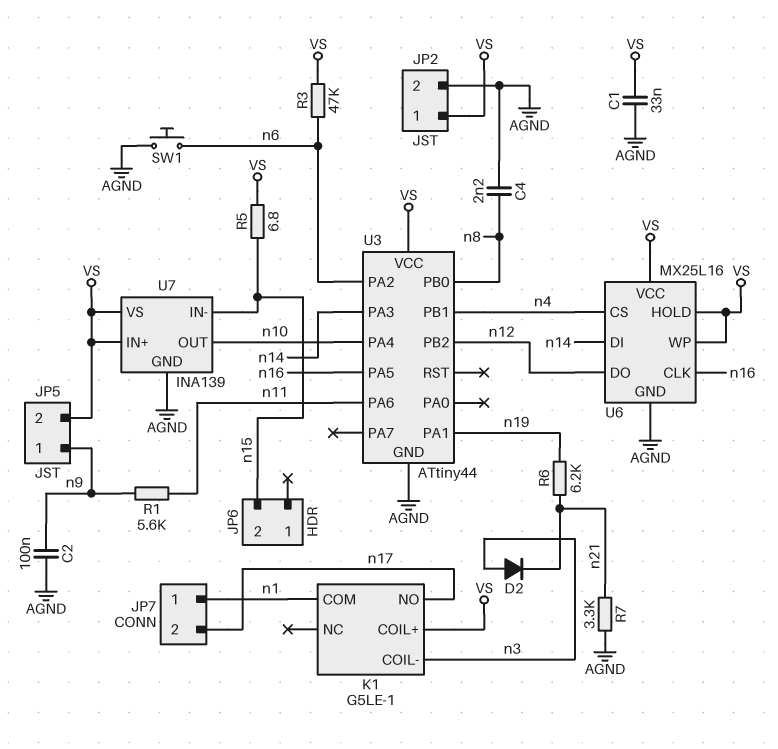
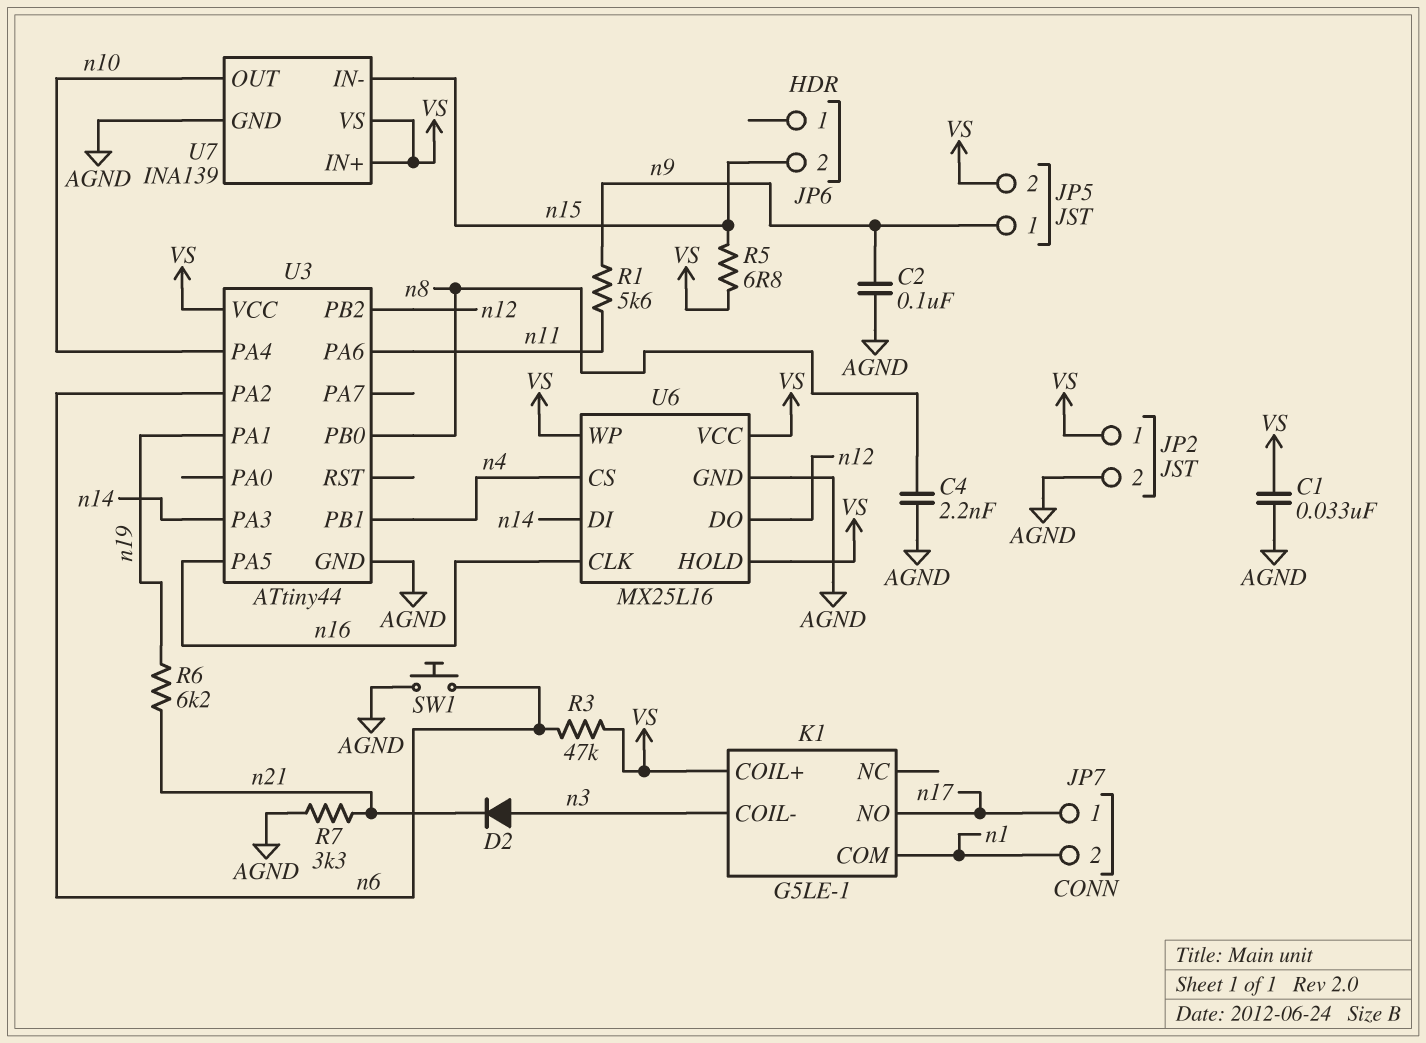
JP7 pin 1: n1 -> n17
JP7 pin 2: n17 -> n1

